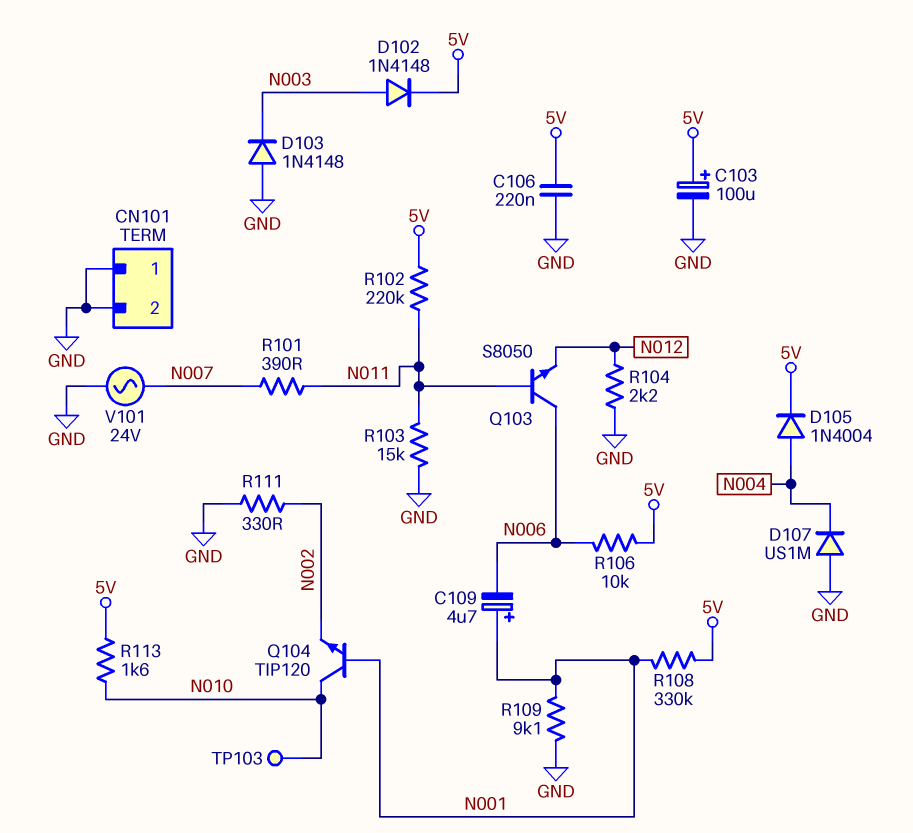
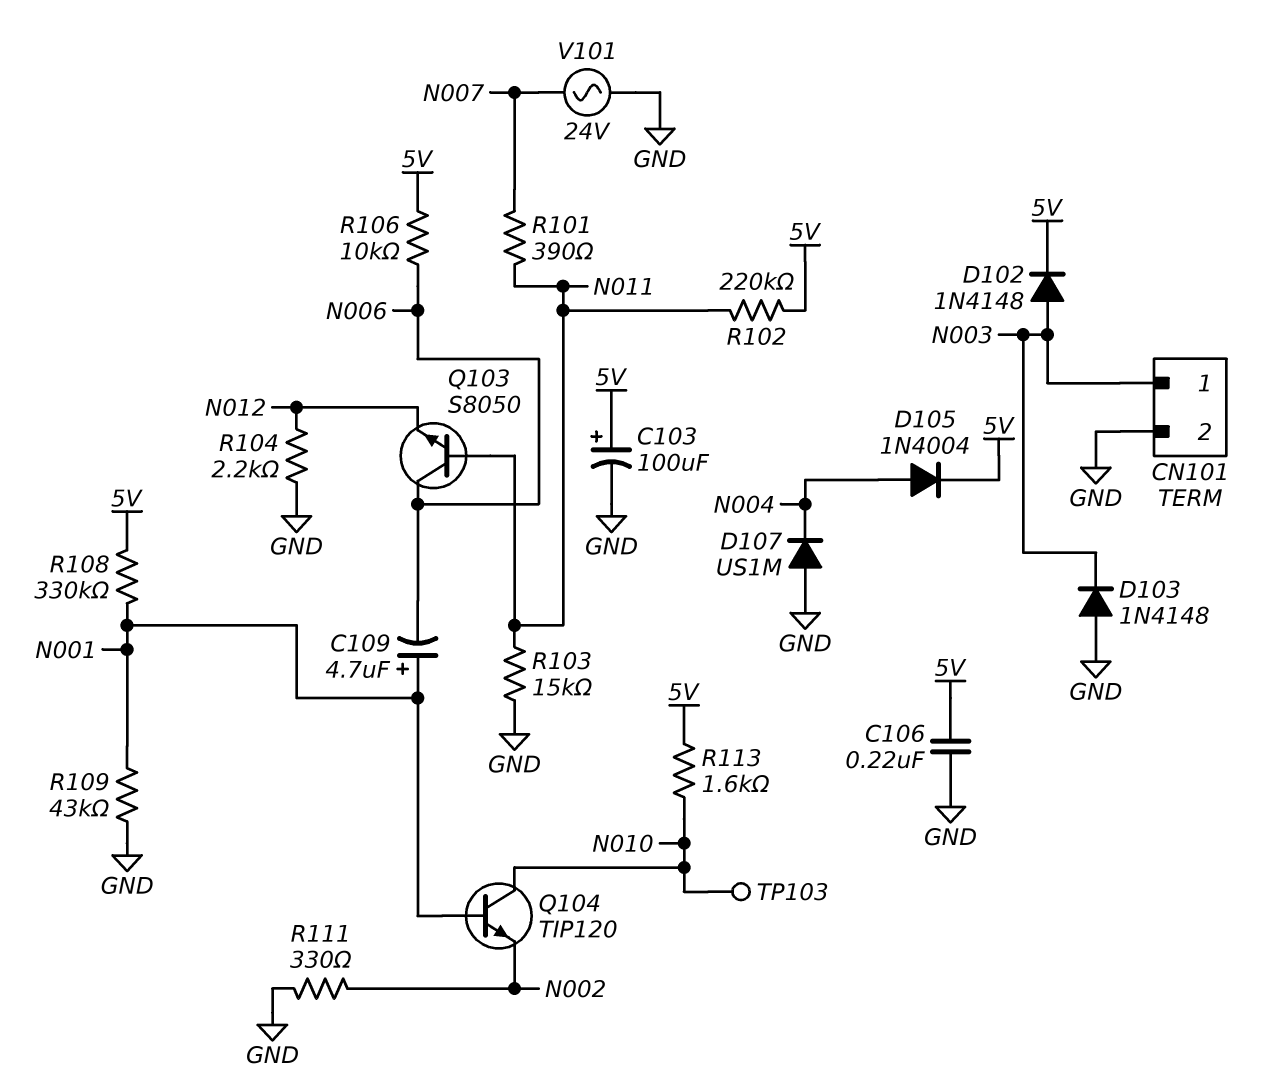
CN101 pin 1: GND -> N003
R109: 9.1k (GND, N001) -> 43k (GND, N001)

